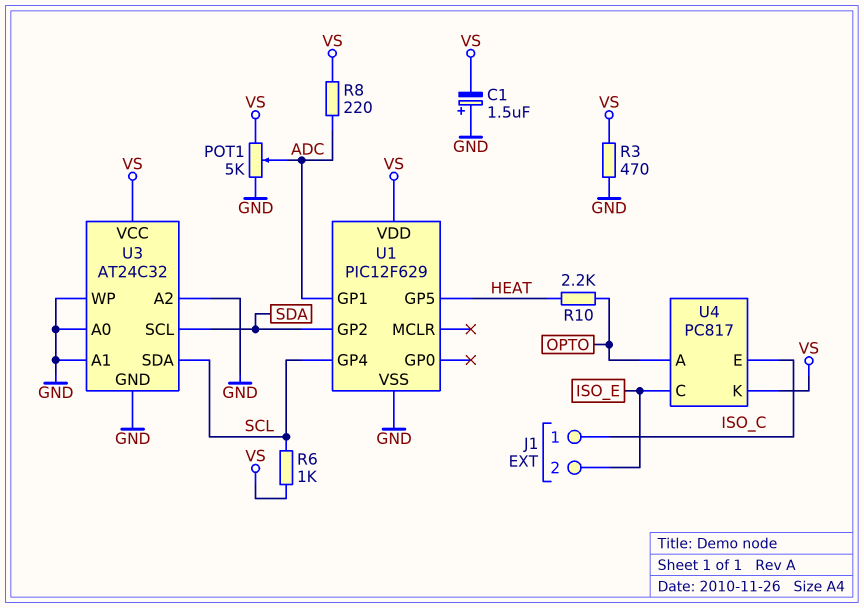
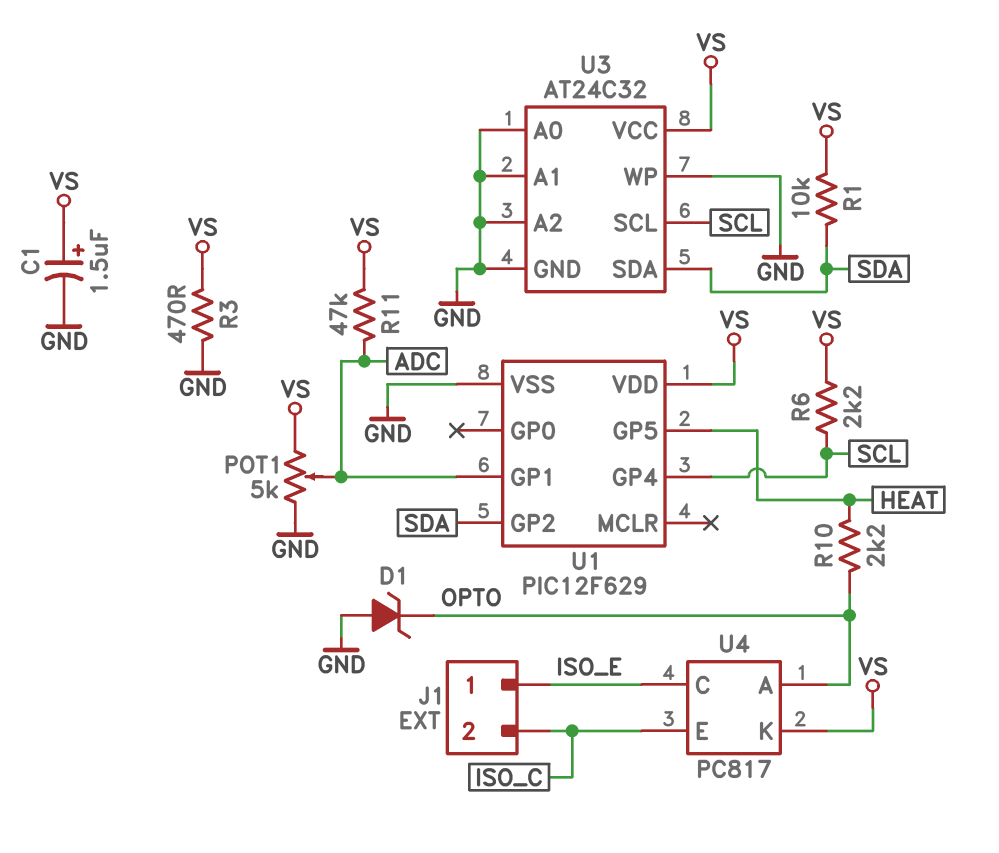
C1: 1.5uF (plus GND, minus VS) -> 1.5uF (plus VS, minus GND)
D1: none -> zener (A GND, K OPTO)
J1 pin 1: ISO_C -> ISO_E
J1 pin 2: ISO_E -> ISO_C
R1: none -> 10k (SDA, VS)
R6: 1k (SCL, VS) -> 2.2k (SCL, VS)
R8: 220 (ADC, VS) -> none
R11: none -> 47k (ADC, VS)
U3 pin SCL: SDA -> SCL
U3 pin SDA: SCL -> SDA

